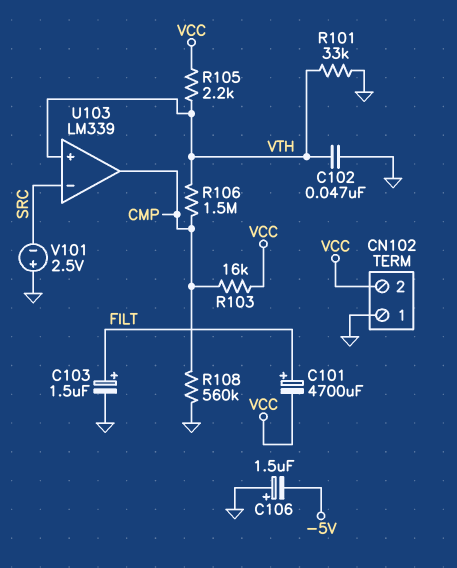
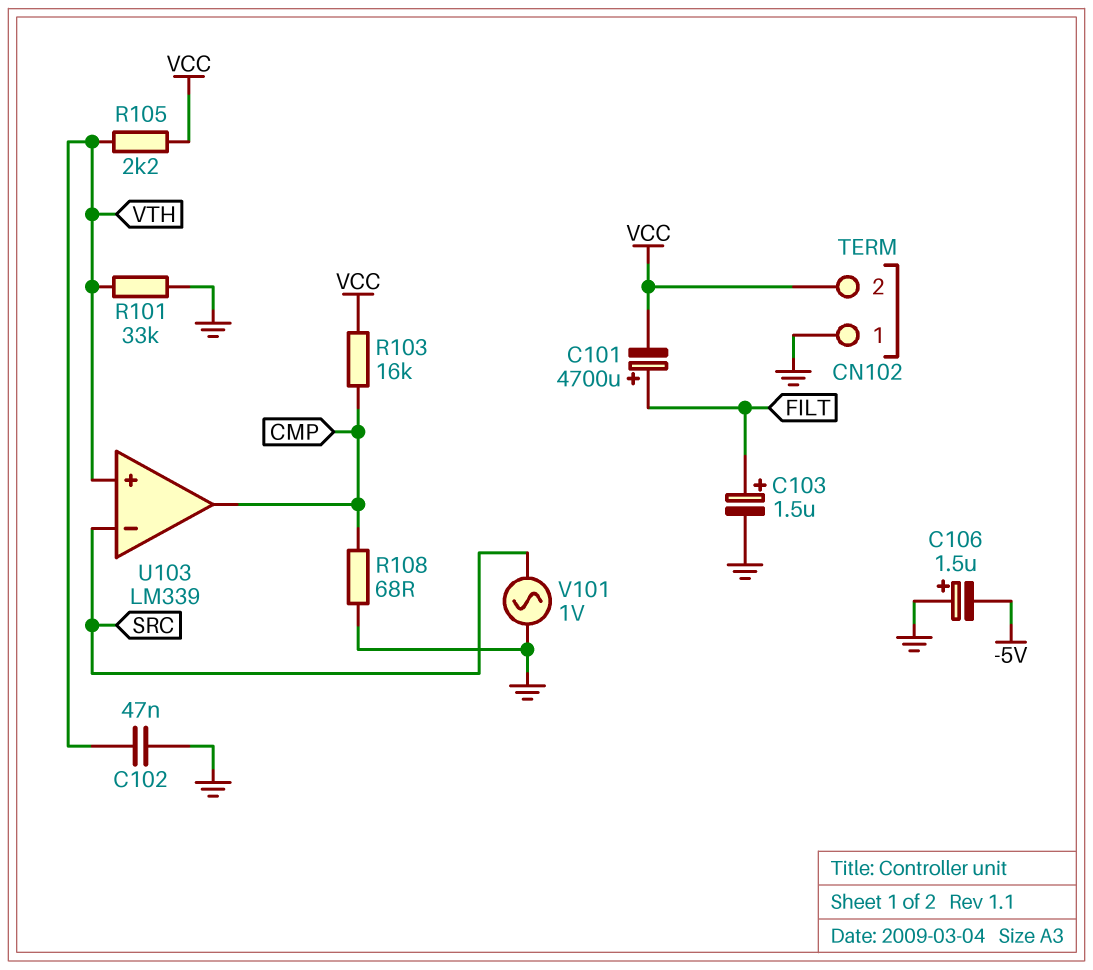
R106: 1.5M (CMP, VTH) -> none
R108: 560k (CMP, GND) -> 68 (CMP, GND)
V101: 2.5V (plus GND, minus SRC) -> AC 1V (GND, SRC)

